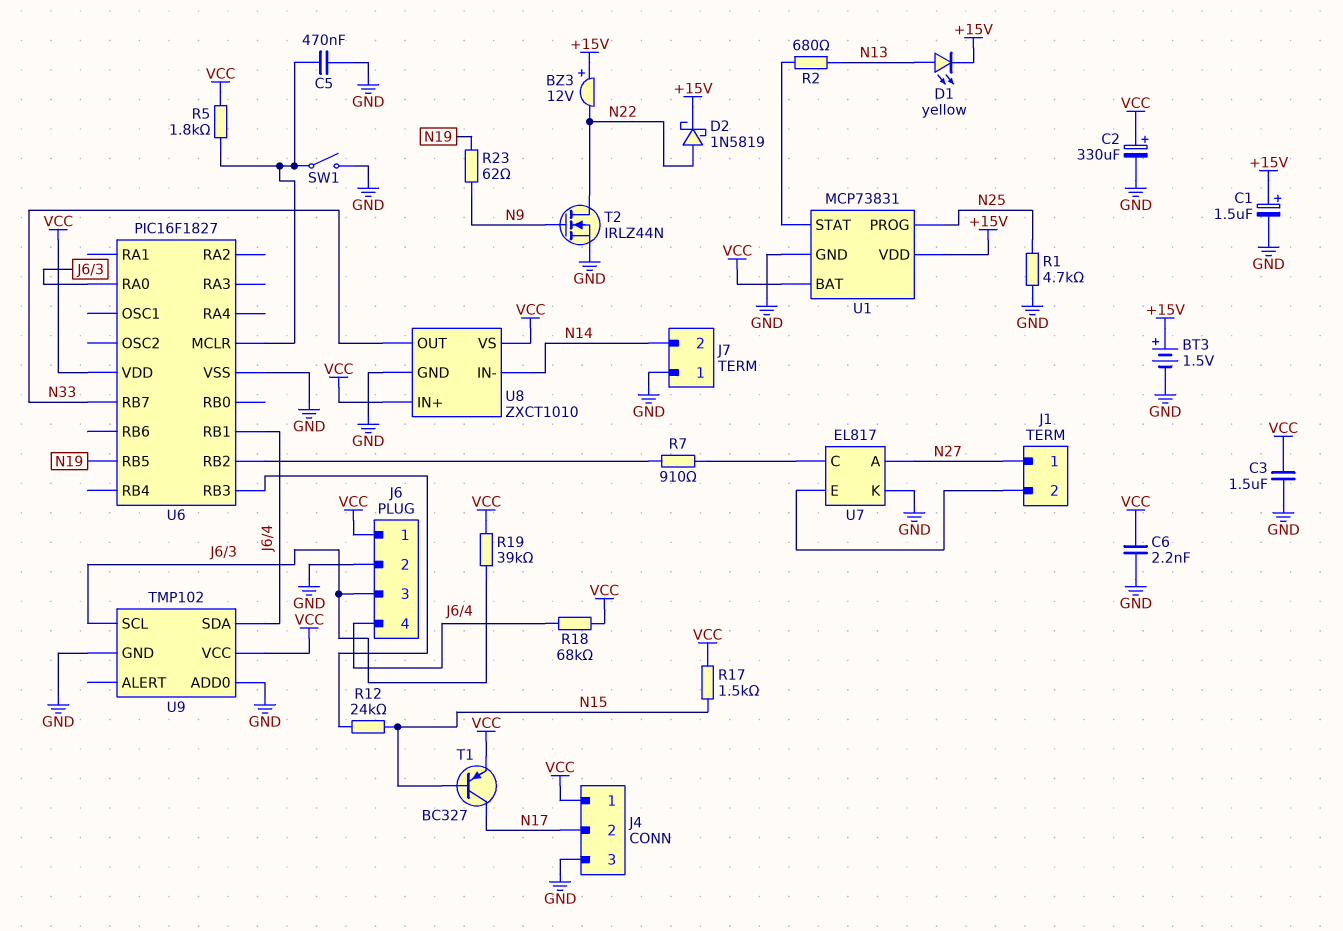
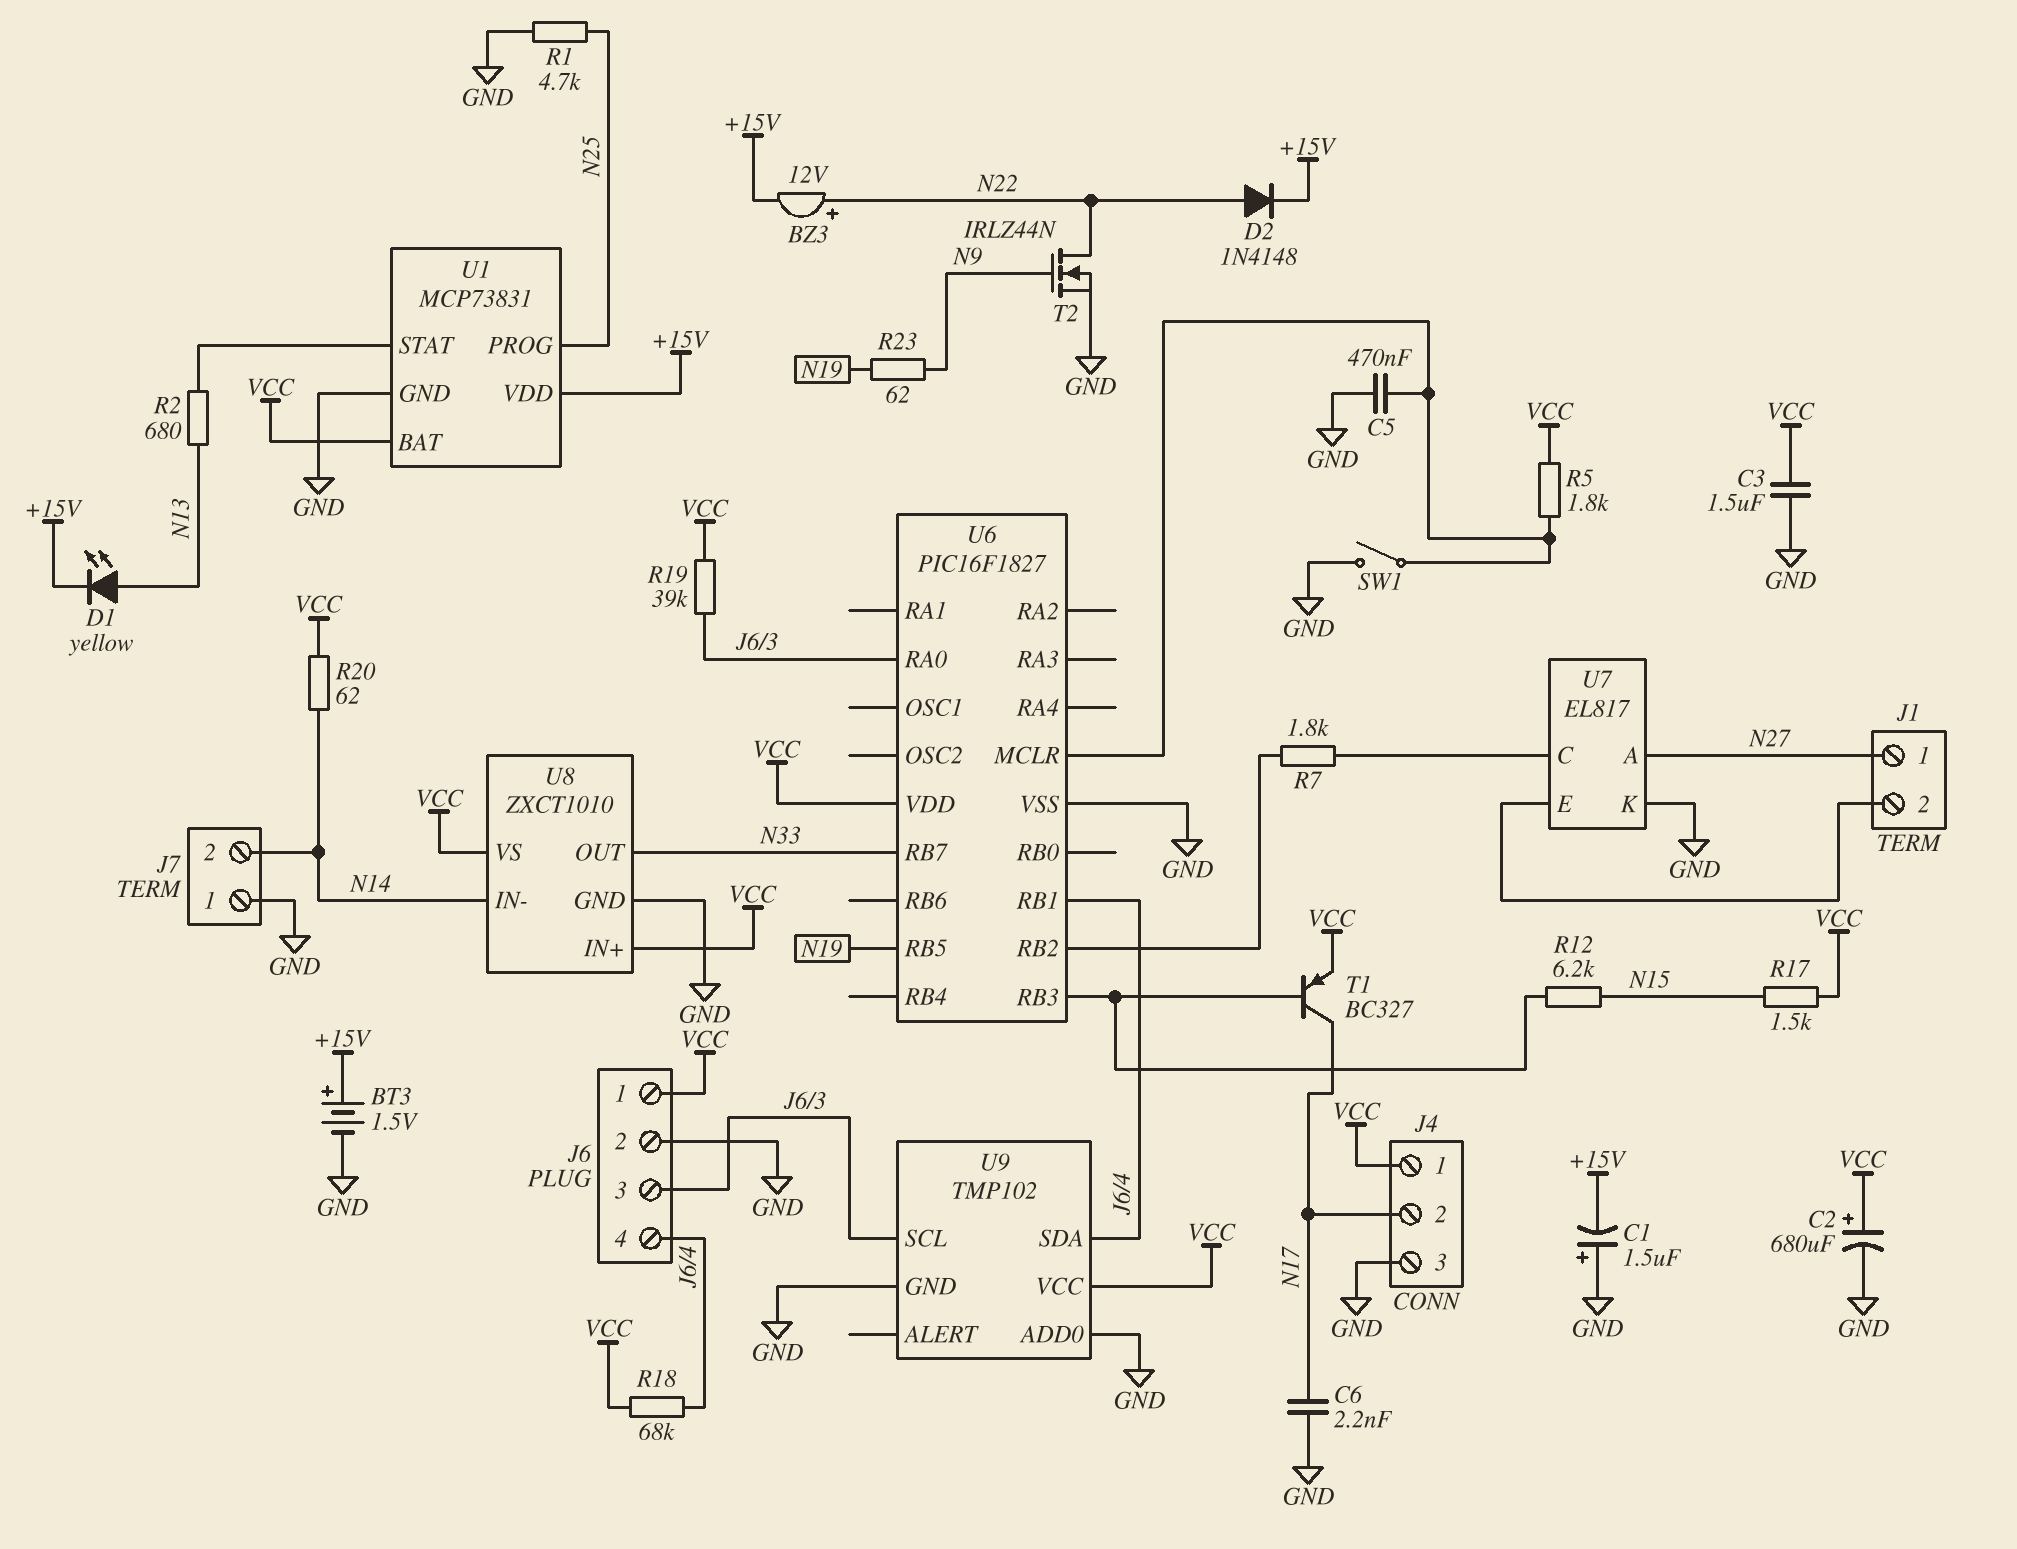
BZ3: buzzer 12V (plus +15V, minus N22) -> buzzer 12V (plus N22, minus +15V)
C1: 1.5uF (plus +15V, minus GND) -> 1.5uF (plus GND, minus +15V)
C2: 330uF (plus VCC, minus GND) -> 680uF (plus VCC, minus GND)
C6: 2.2nF (GND, VCC) -> 2.2nF (GND, N17)
D2: schottky 1N5819 (A N22, K +15V) -> diode 1N4148 (A N22, K +15V)
R7: 910 (U6/RB2, U7/C) -> 1.8k (U6/RB2, U7/C)
R12: 24k (N15, U6/RB3) -> 6.2k (N15, U6/RB3)
R20: none -> 62 (N14, VCC)
T1: PNP BC327 (B N15, C N17, E VCC) -> PNP BC327 (B U6/RB3, C N17, E VCC)

